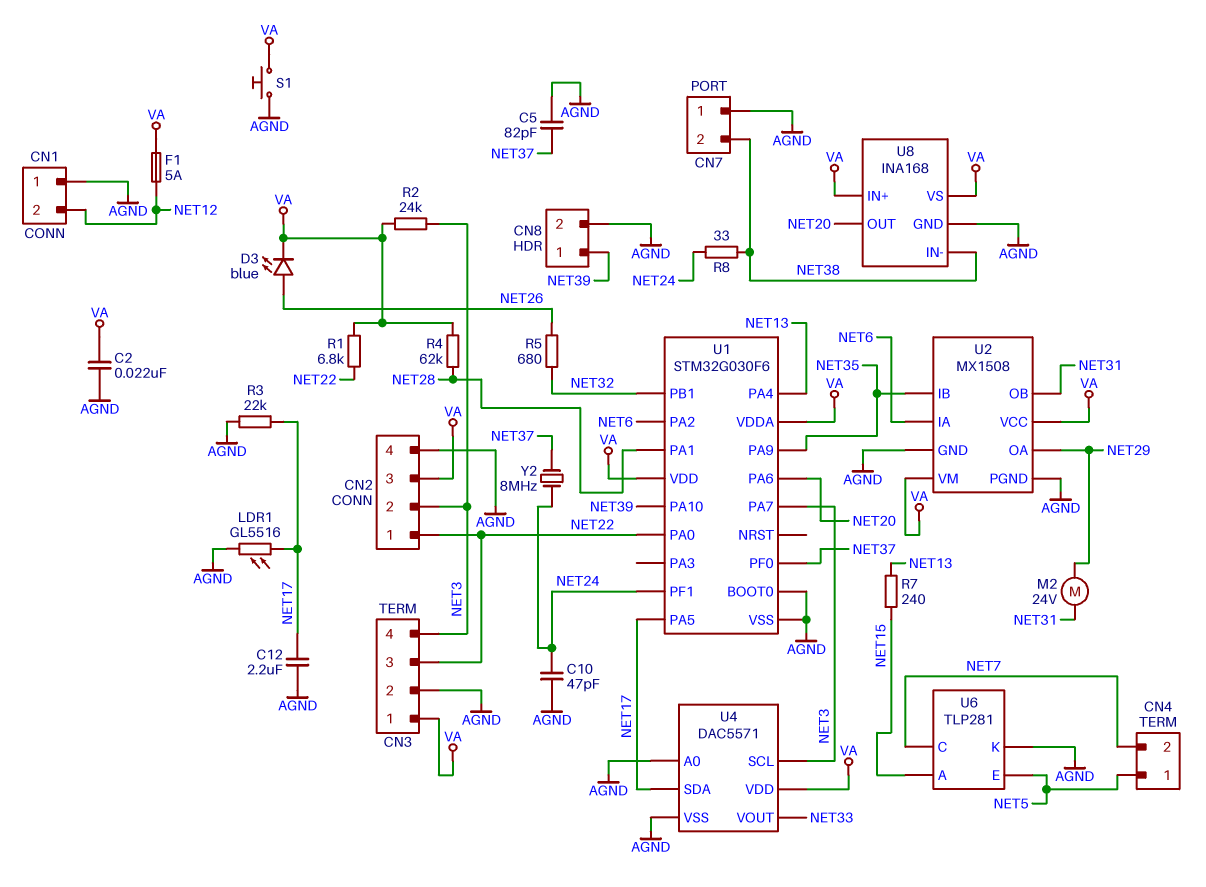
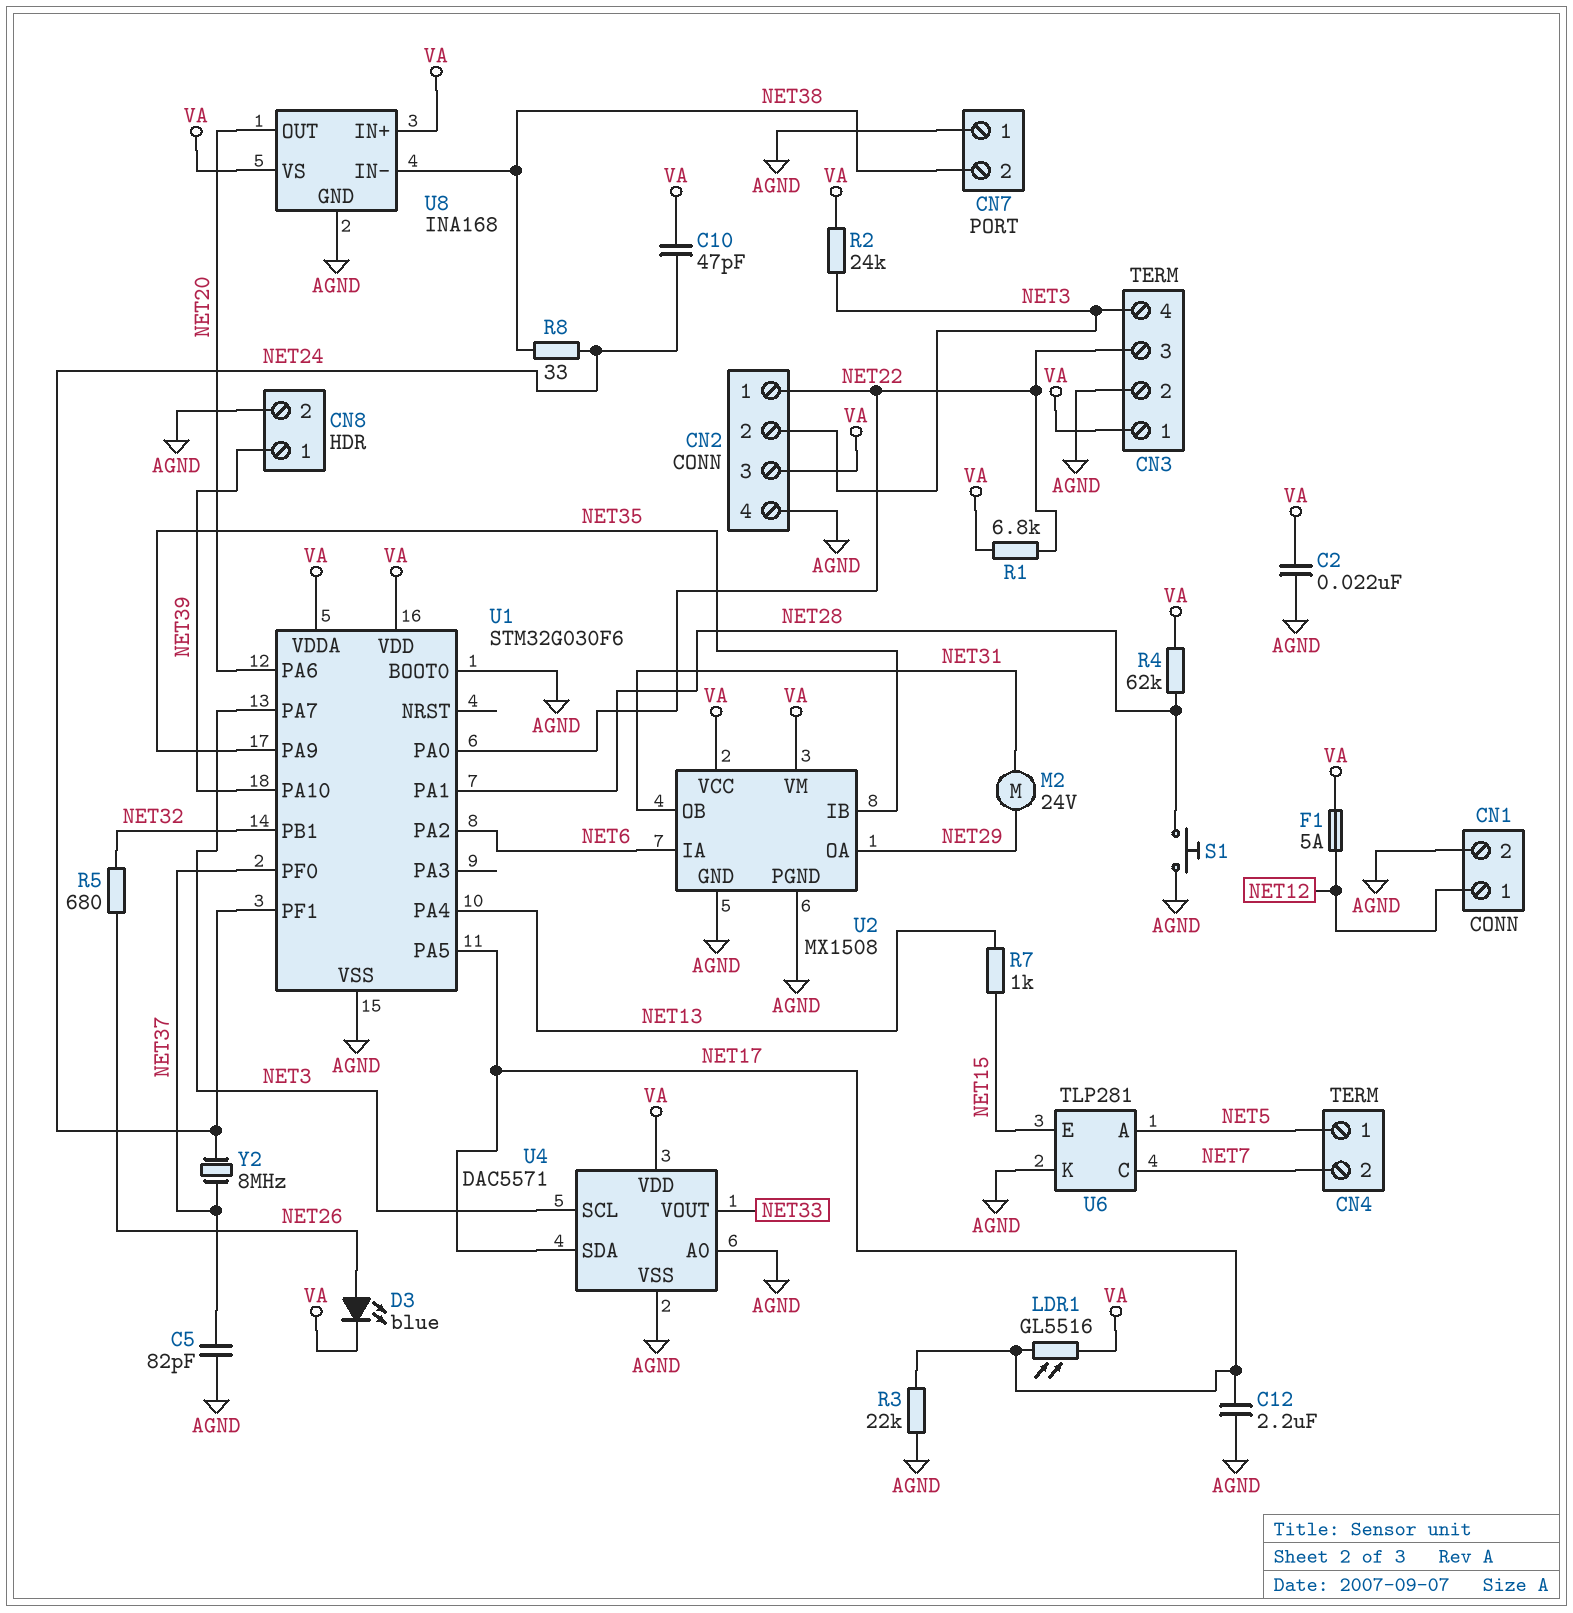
C10: 47pF (AGND, NET24) -> 47pF (NET24, VA)
CN1 pin 1: AGND -> NET12
CN1 pin 2: NET12 -> AGND
LDR1: GL5516 (AGND, NET17) -> GL5516 (NET17, VA)
R7: 240 (NET13, NET15) -> 1k (NET13, NET15)
S1: button (AGND, VA) -> button (AGND, NET28)
U6 pin A: NET15 -> NET5
U6 pin E: NET5 -> NET15

